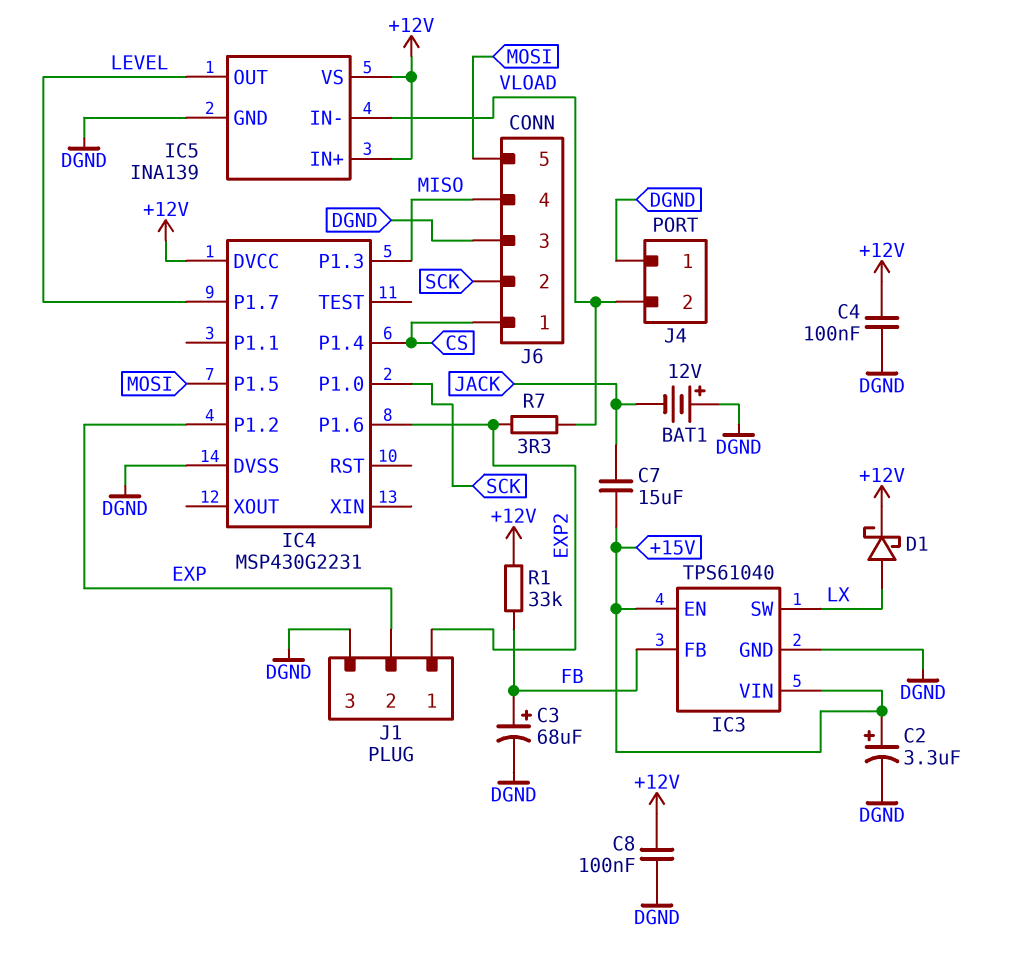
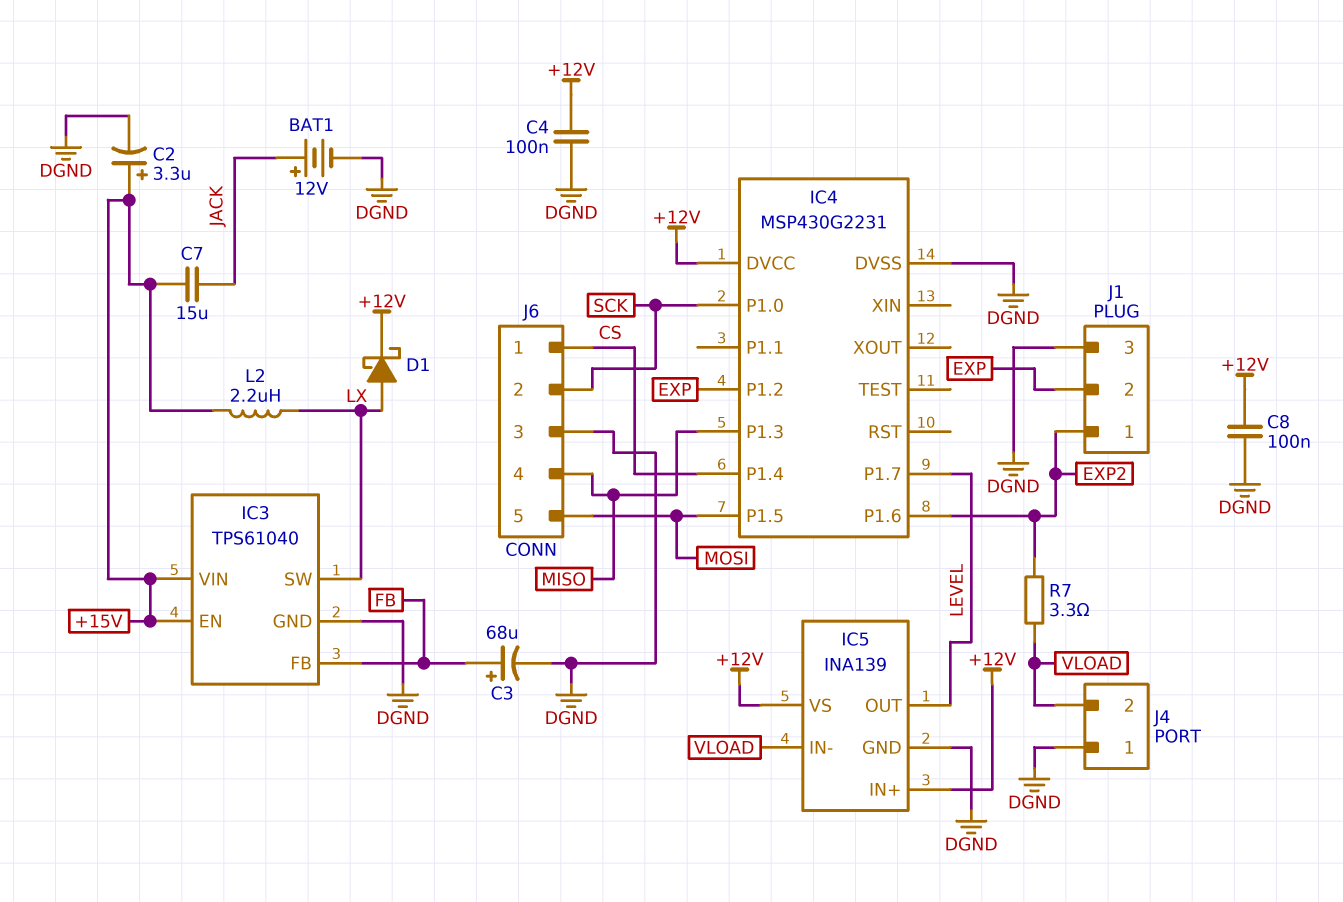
BAT1: 12V (plus DGND, minus JACK) -> 12V (plus JACK, minus DGND)
L2: none -> 2.2uH (+15V, LX)
R1: 33k (+12V, FB) -> none

